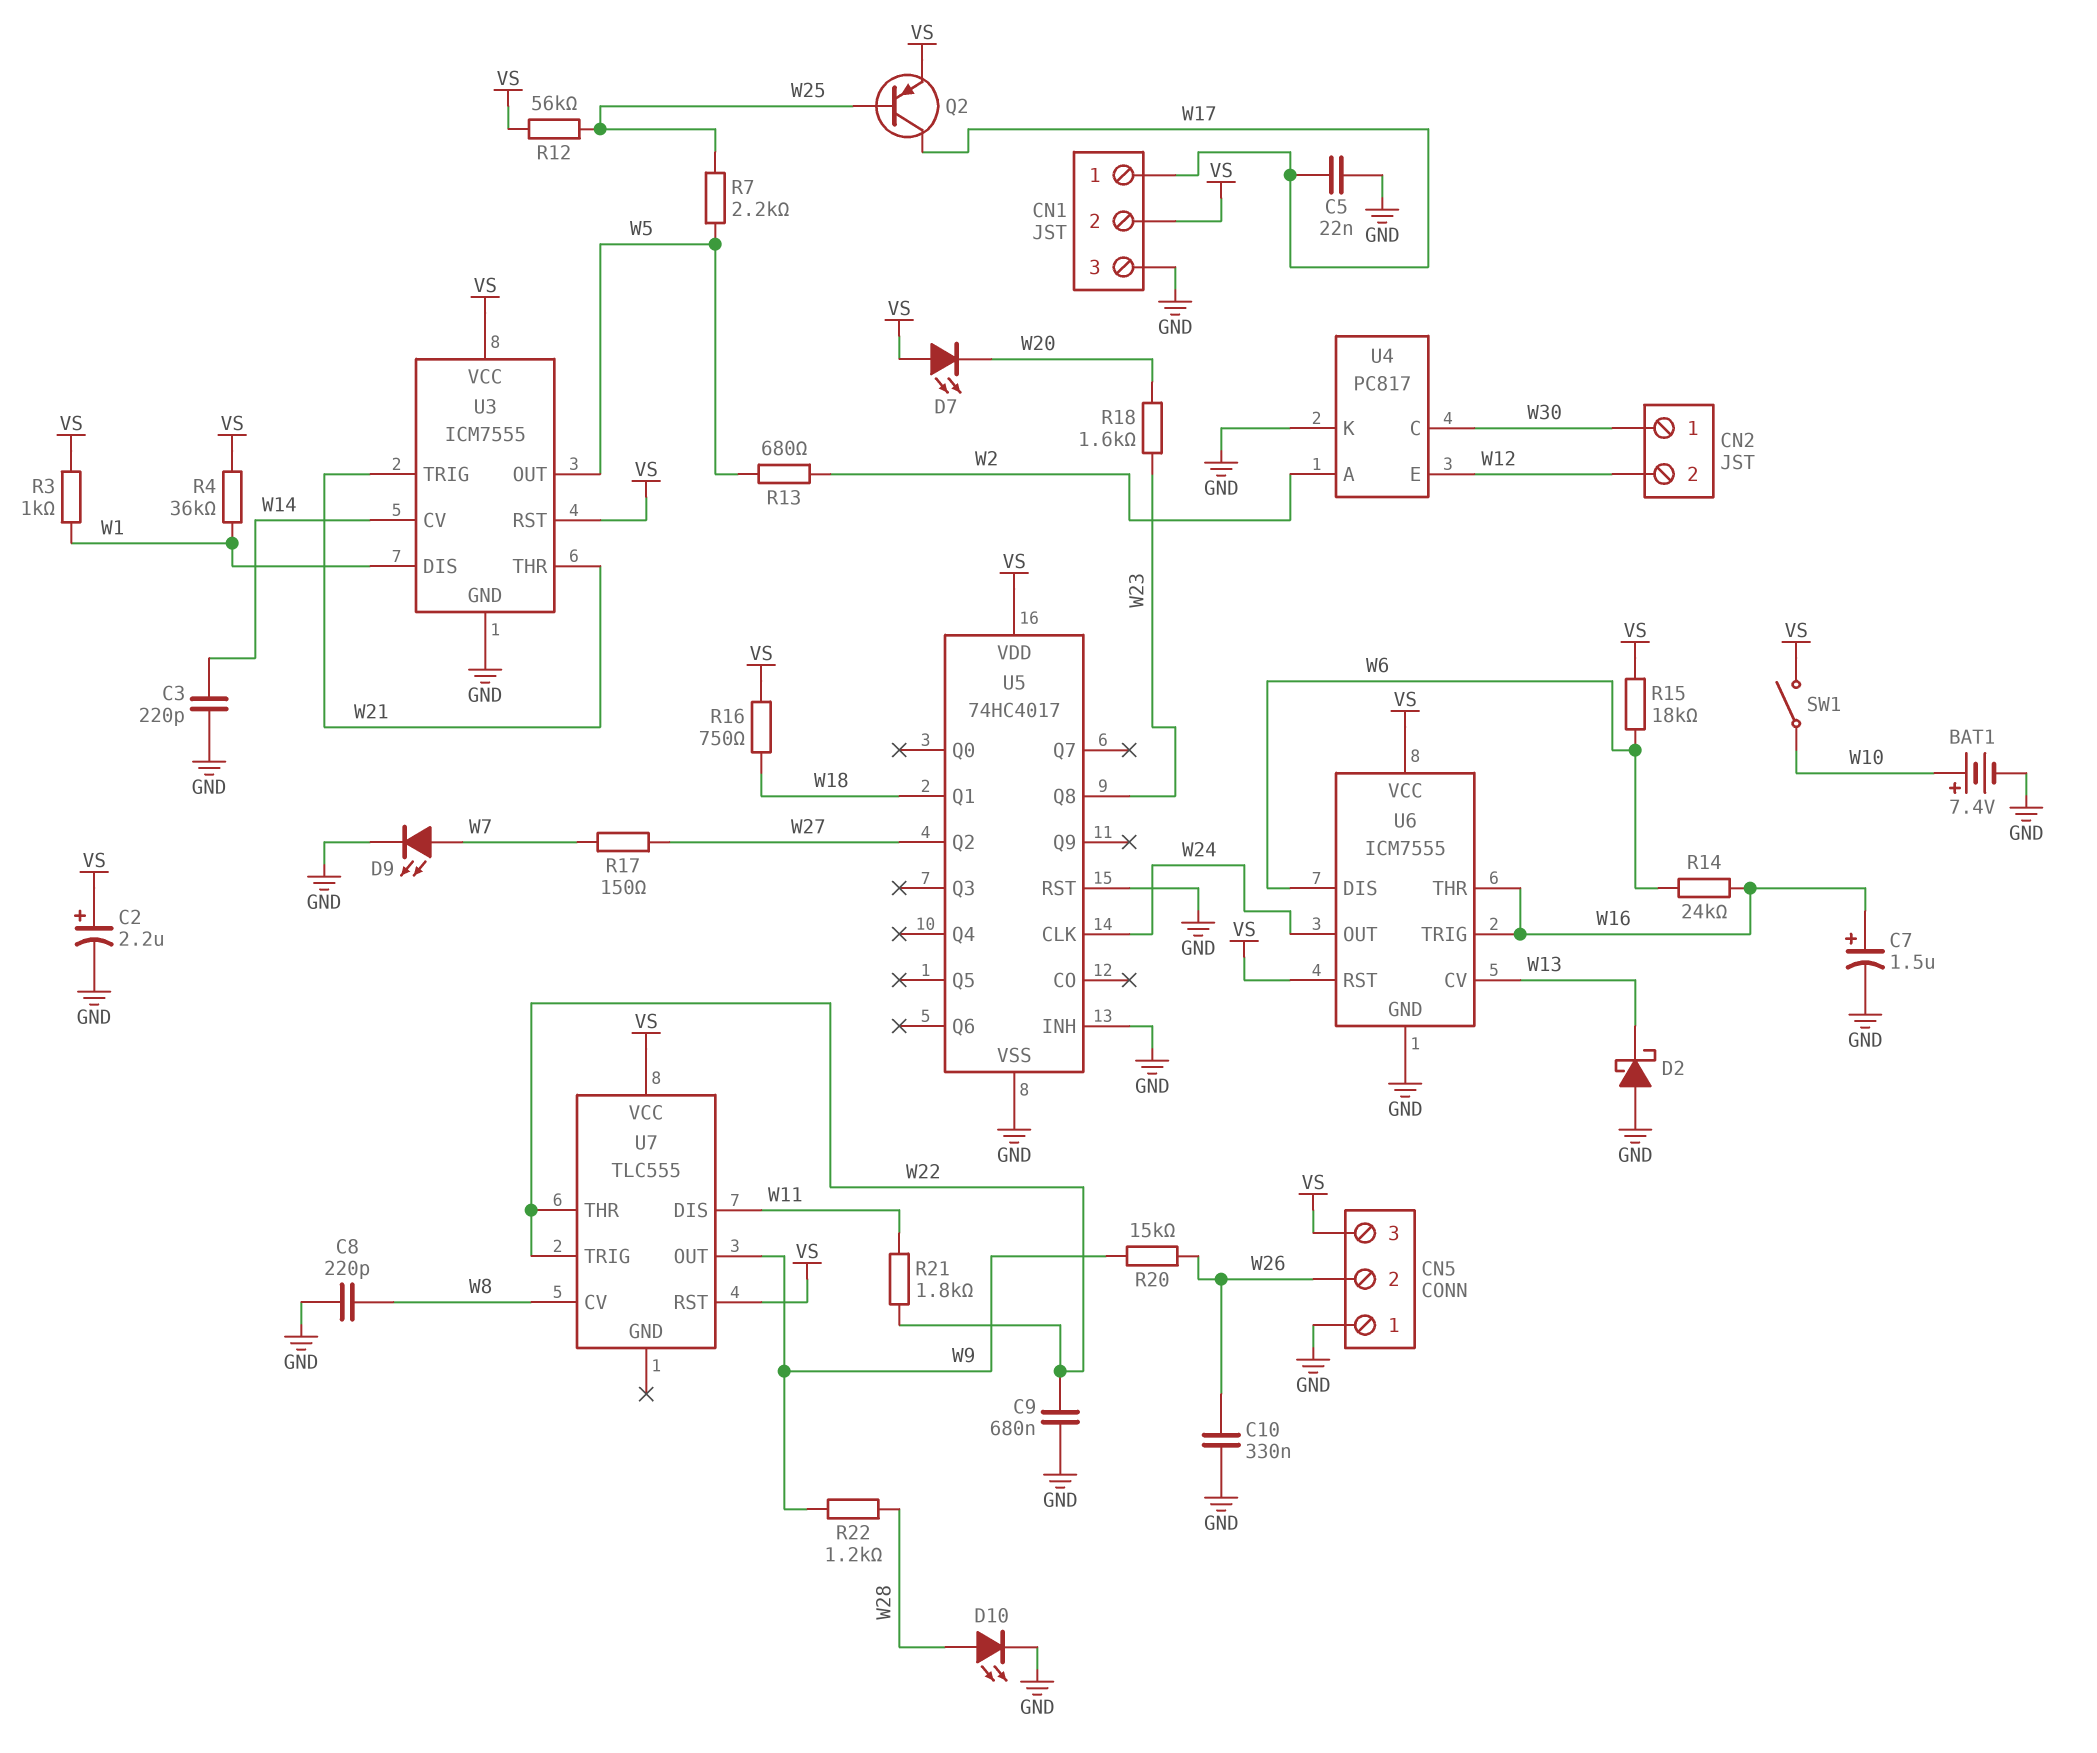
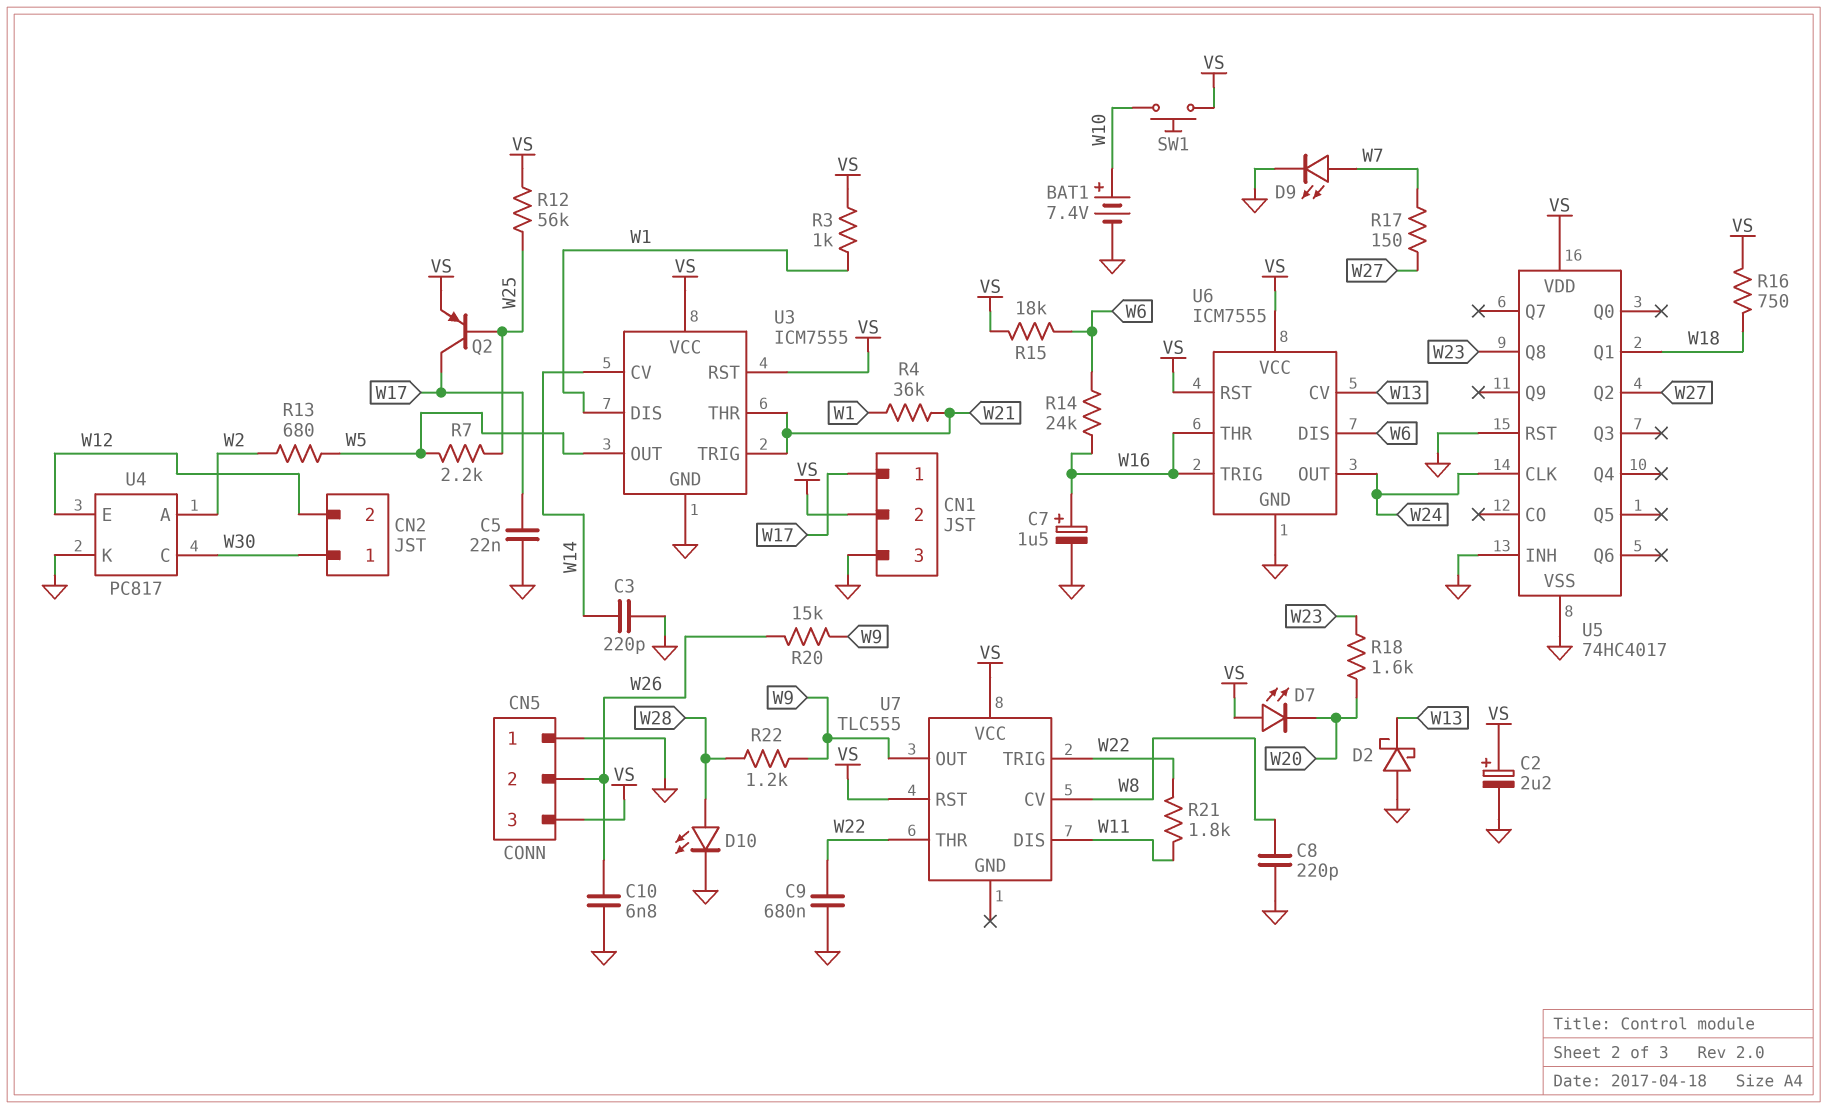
C10: 330nF (GND, W26) -> 6.8nF (GND, W26)
R4: 36k (VS, W1) -> 36k (W1, W21)
SW1: switch (VS, W10) -> button (VS, W10)

